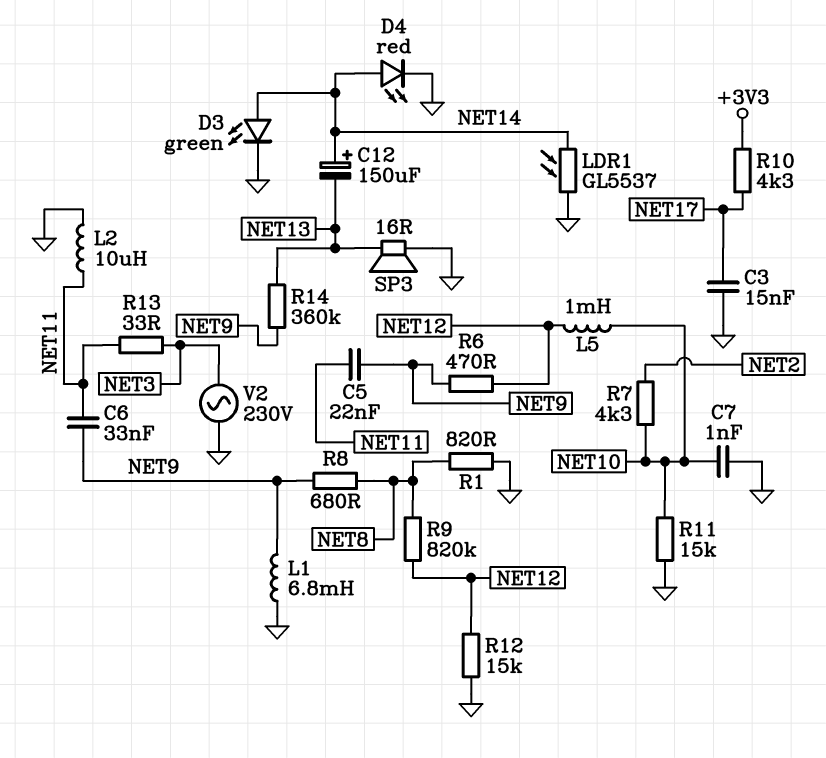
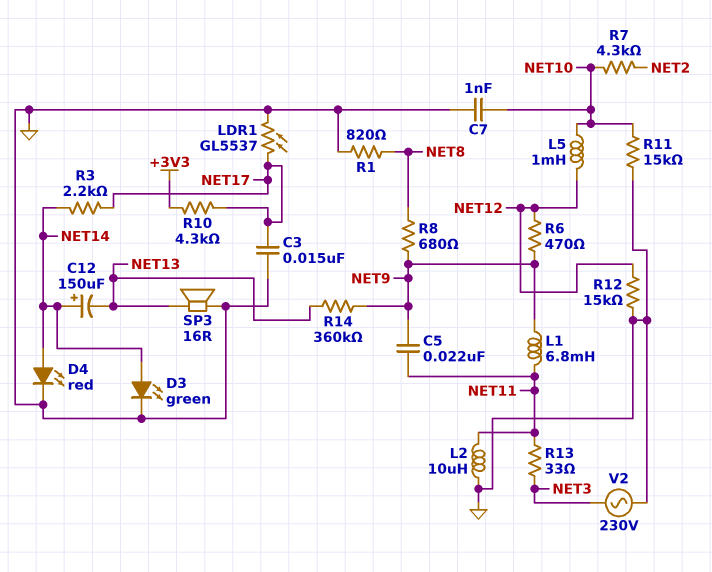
C6: 33nF (NET9, NET11) -> none
L1: 6.8mH (GND, NET9) -> 6.8mH (NET9, NET11)
LDR1: GL5537 (GND, NET14) -> GL5537 (GND, NET17)
R3: none -> 2.2k (NET14, NET17)
R9: 820k (NET8, NET12) -> none

